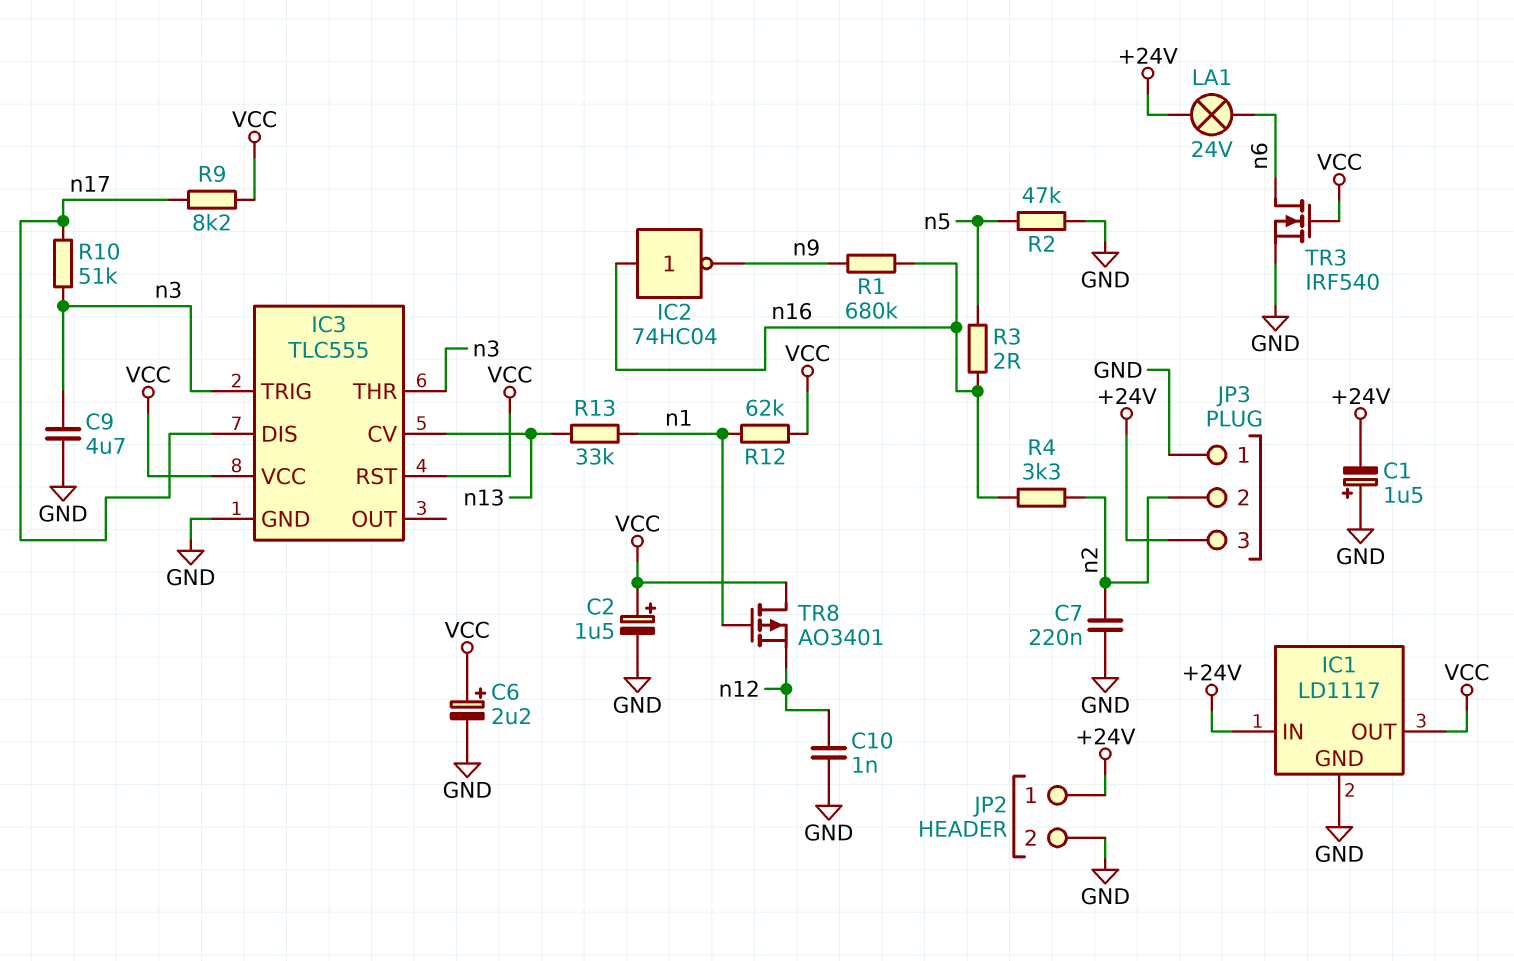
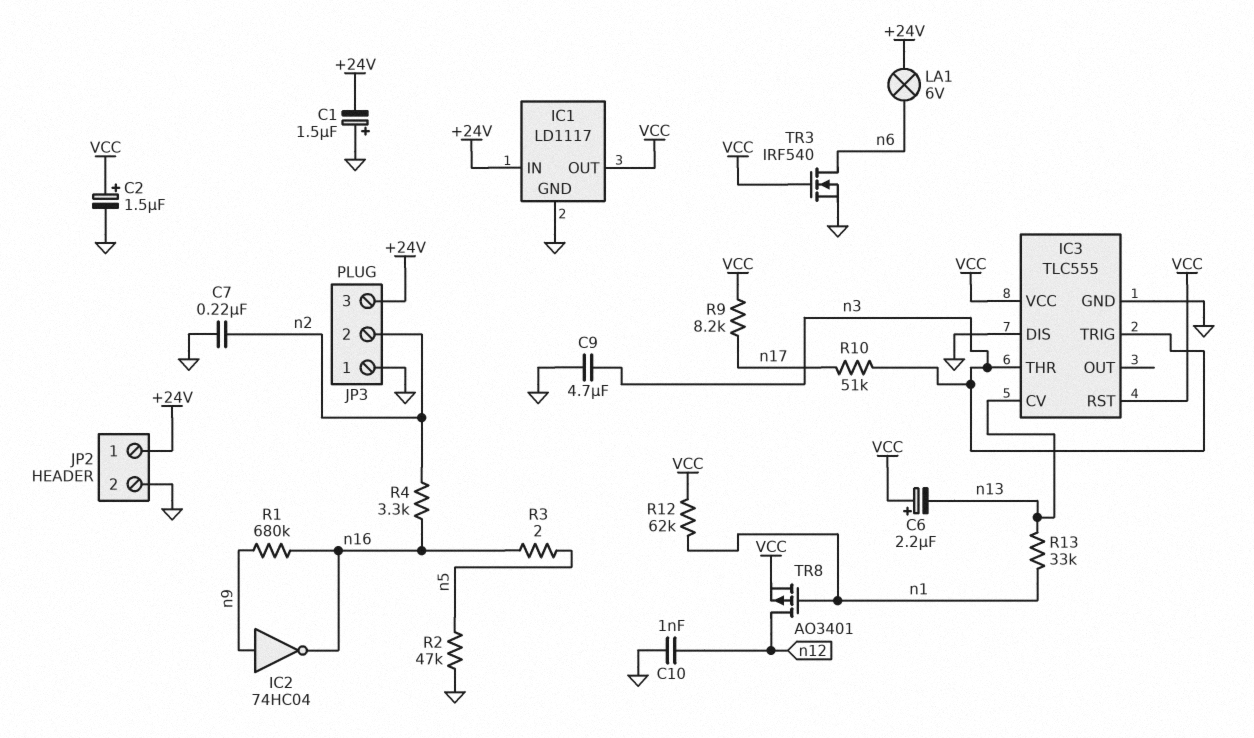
C6: 2.2uF (plus VCC, minus GND) -> 2.2uF (plus VCC, minus n13)
IC2: NOT 74HC04 (in n16, out n9) -> NOT 74HC04 (in n9, out n16)
IC3 pin DIS: n17 -> GND
LA1: lamp 24V (+24V, n6) -> lamp 6V (+24V, n6)
TR8: PMOS AO3401 (G n1, D VCC, S n12) -> PMOS AO3401 (G n1, D n12, S VCC)

